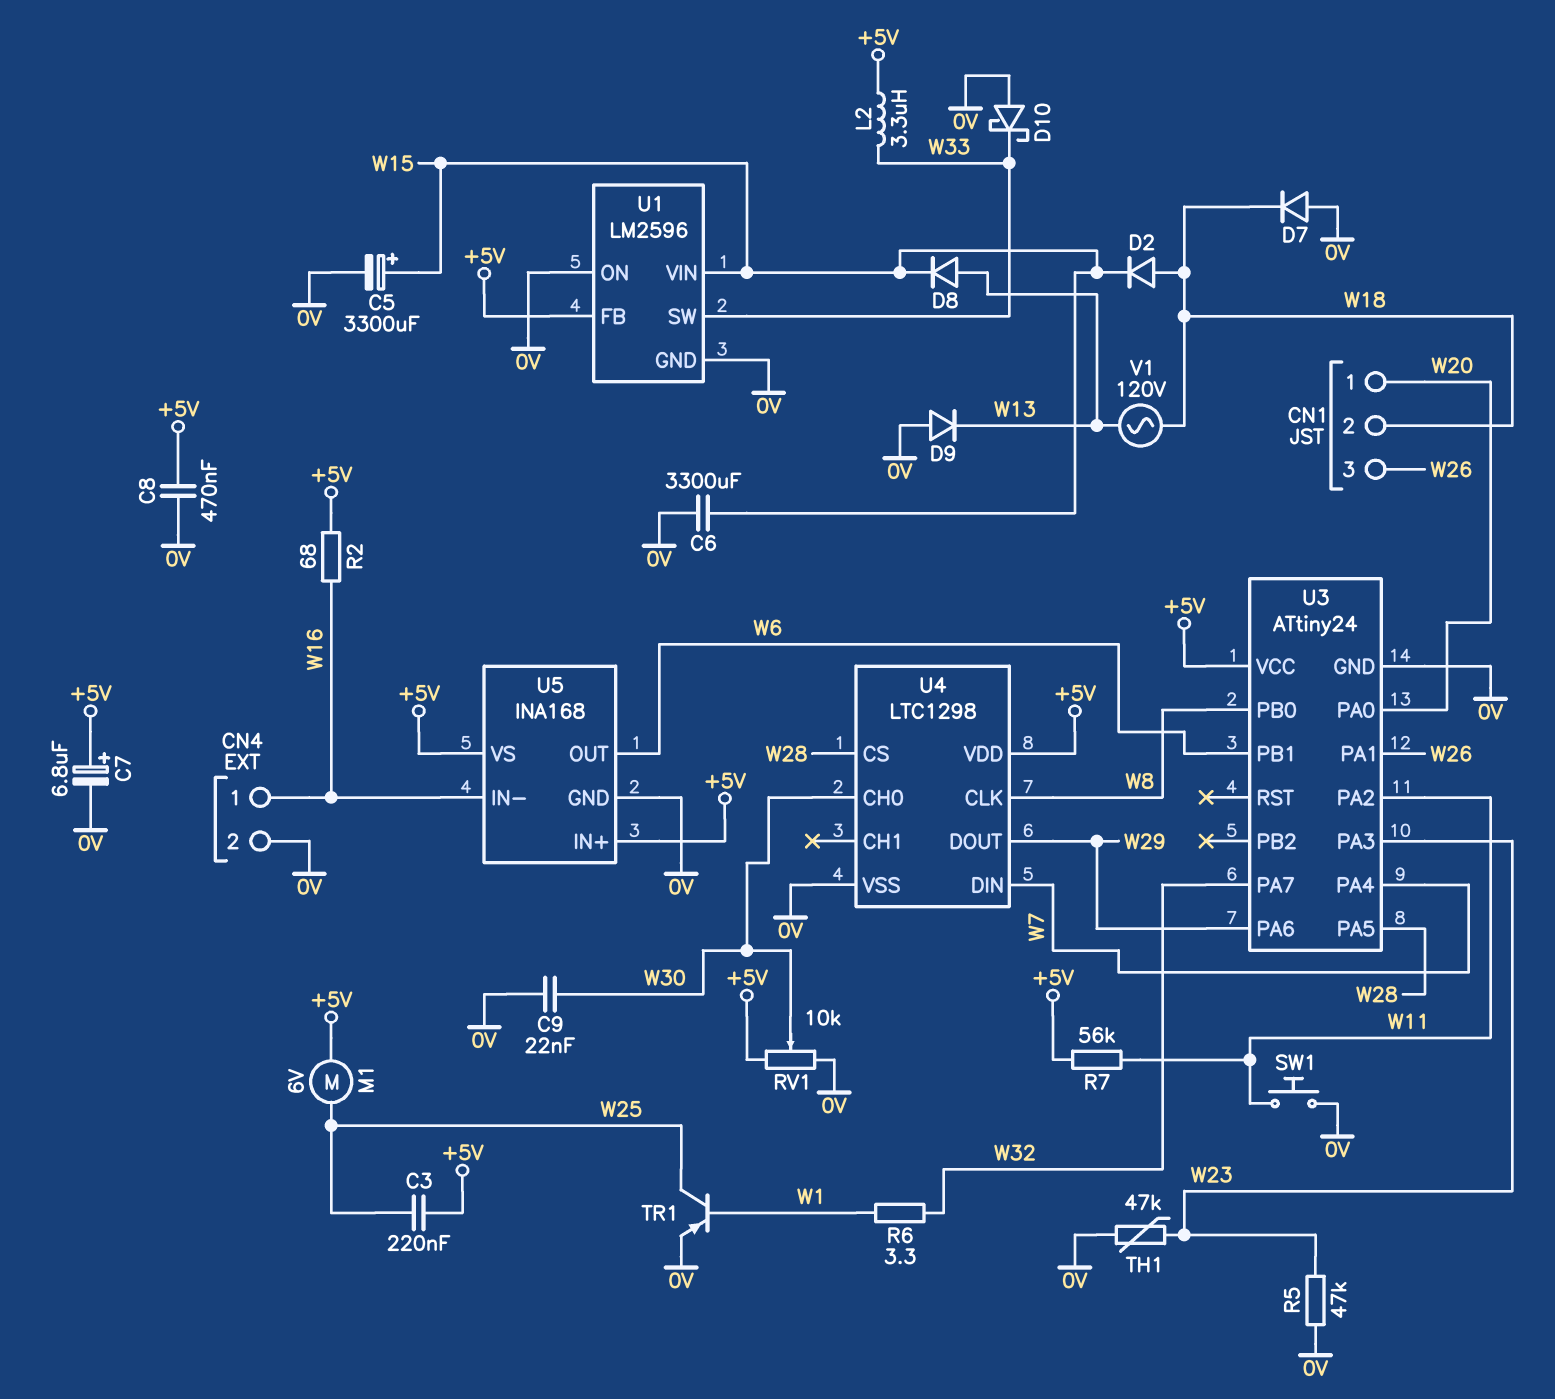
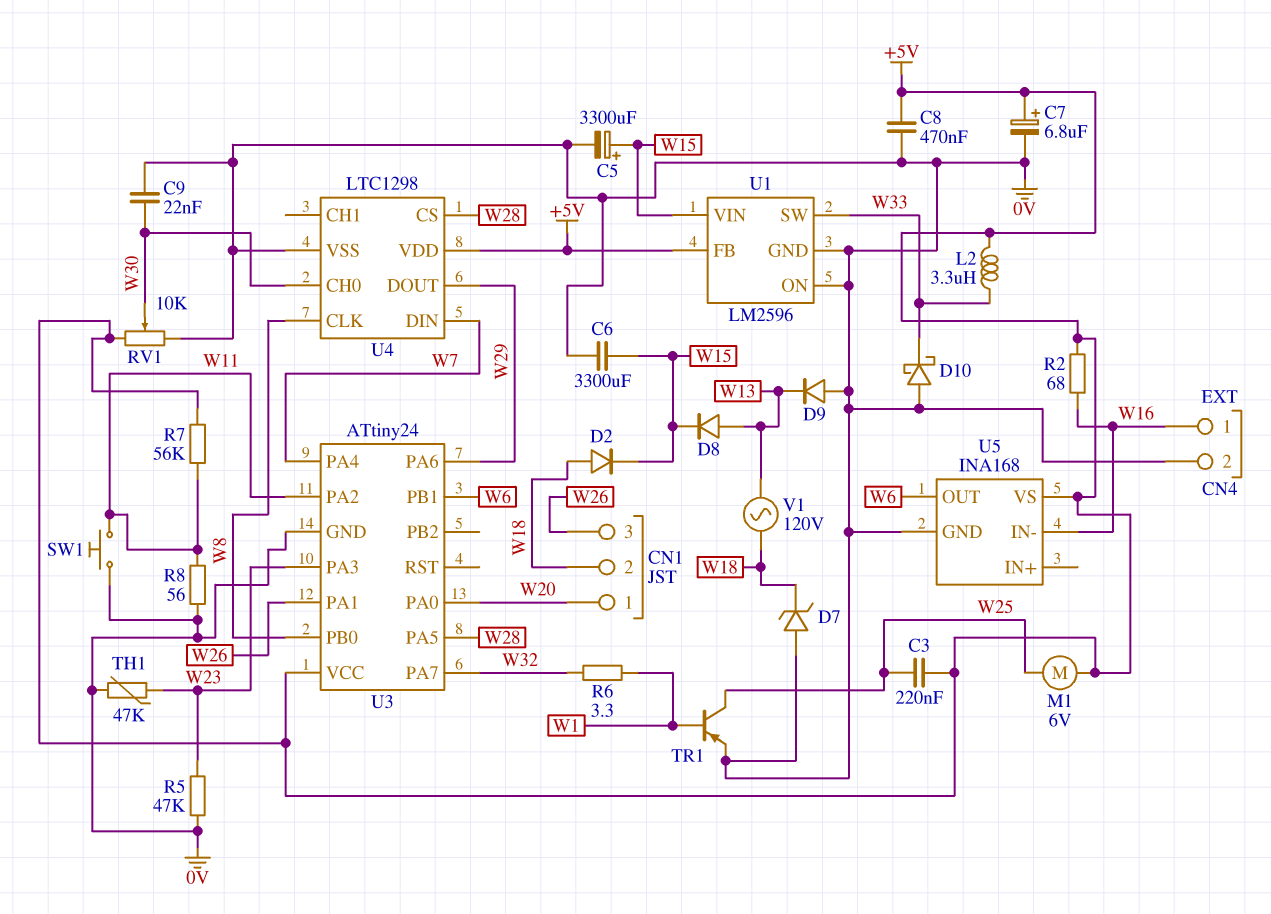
D7: diode (A 0V, K W18) -> zener (A 0V, K W18)
R8: none -> 56 (0V, W11)
U5 pin IN+: +5V -> none

